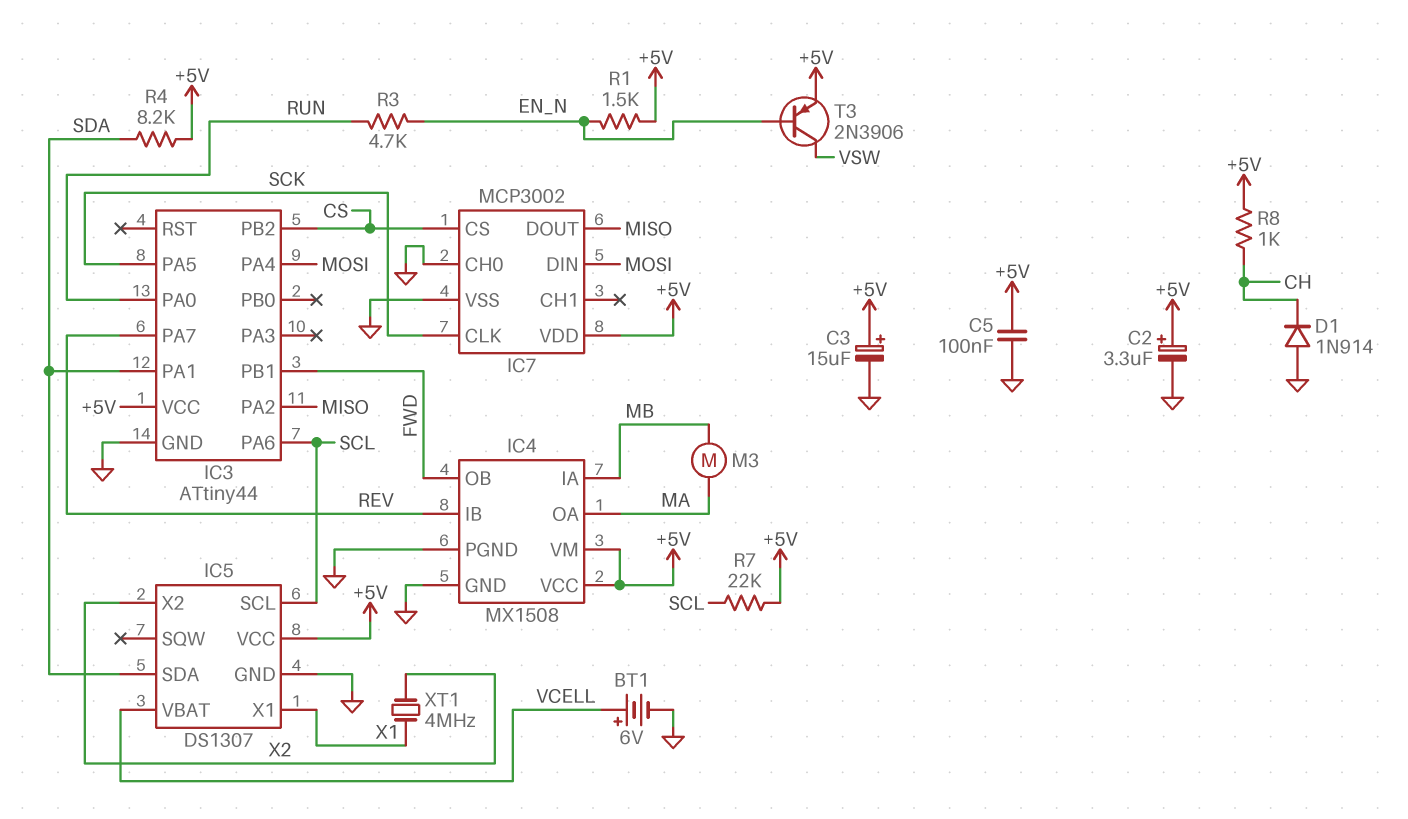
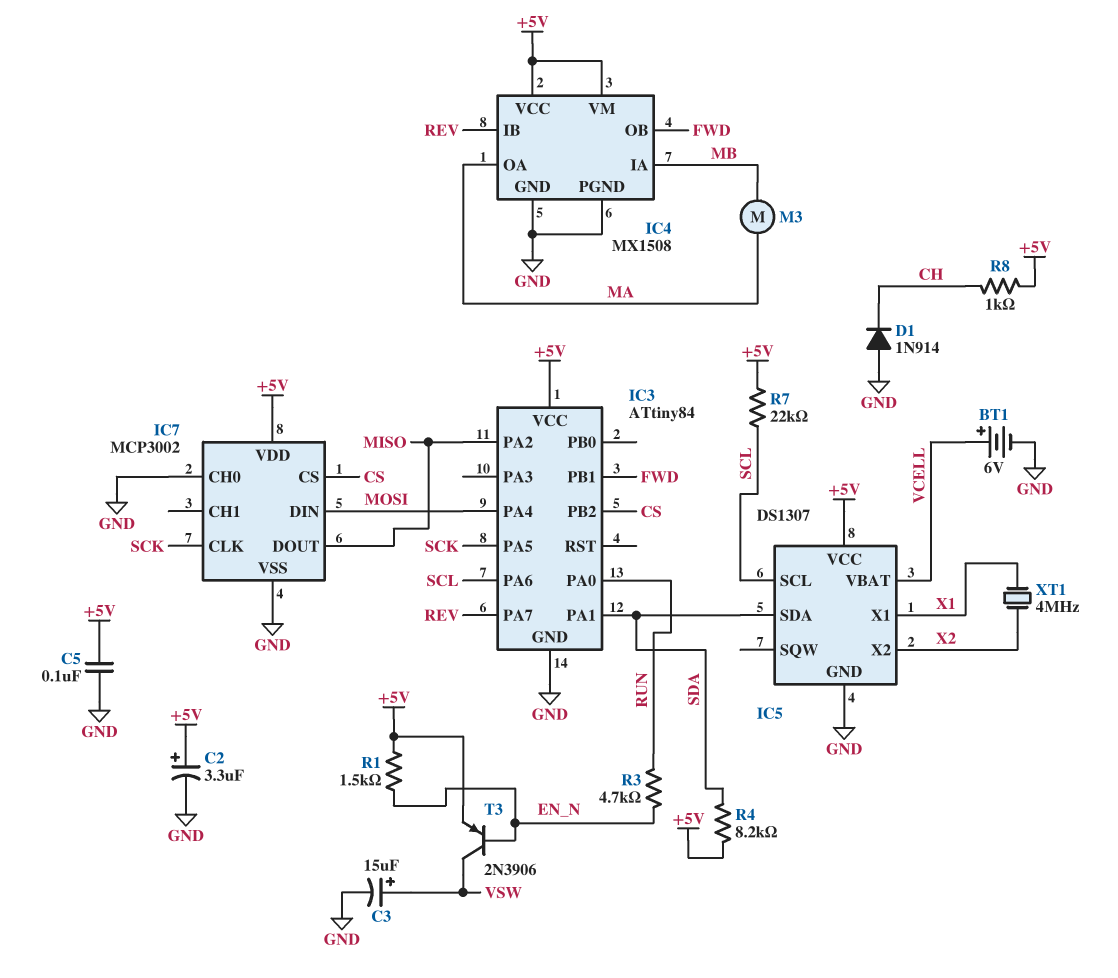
C3: 15uF (plus +5V, minus GND) -> 15uF (plus VSW, minus GND)
IC3: ATtiny44 -> ATtiny84

